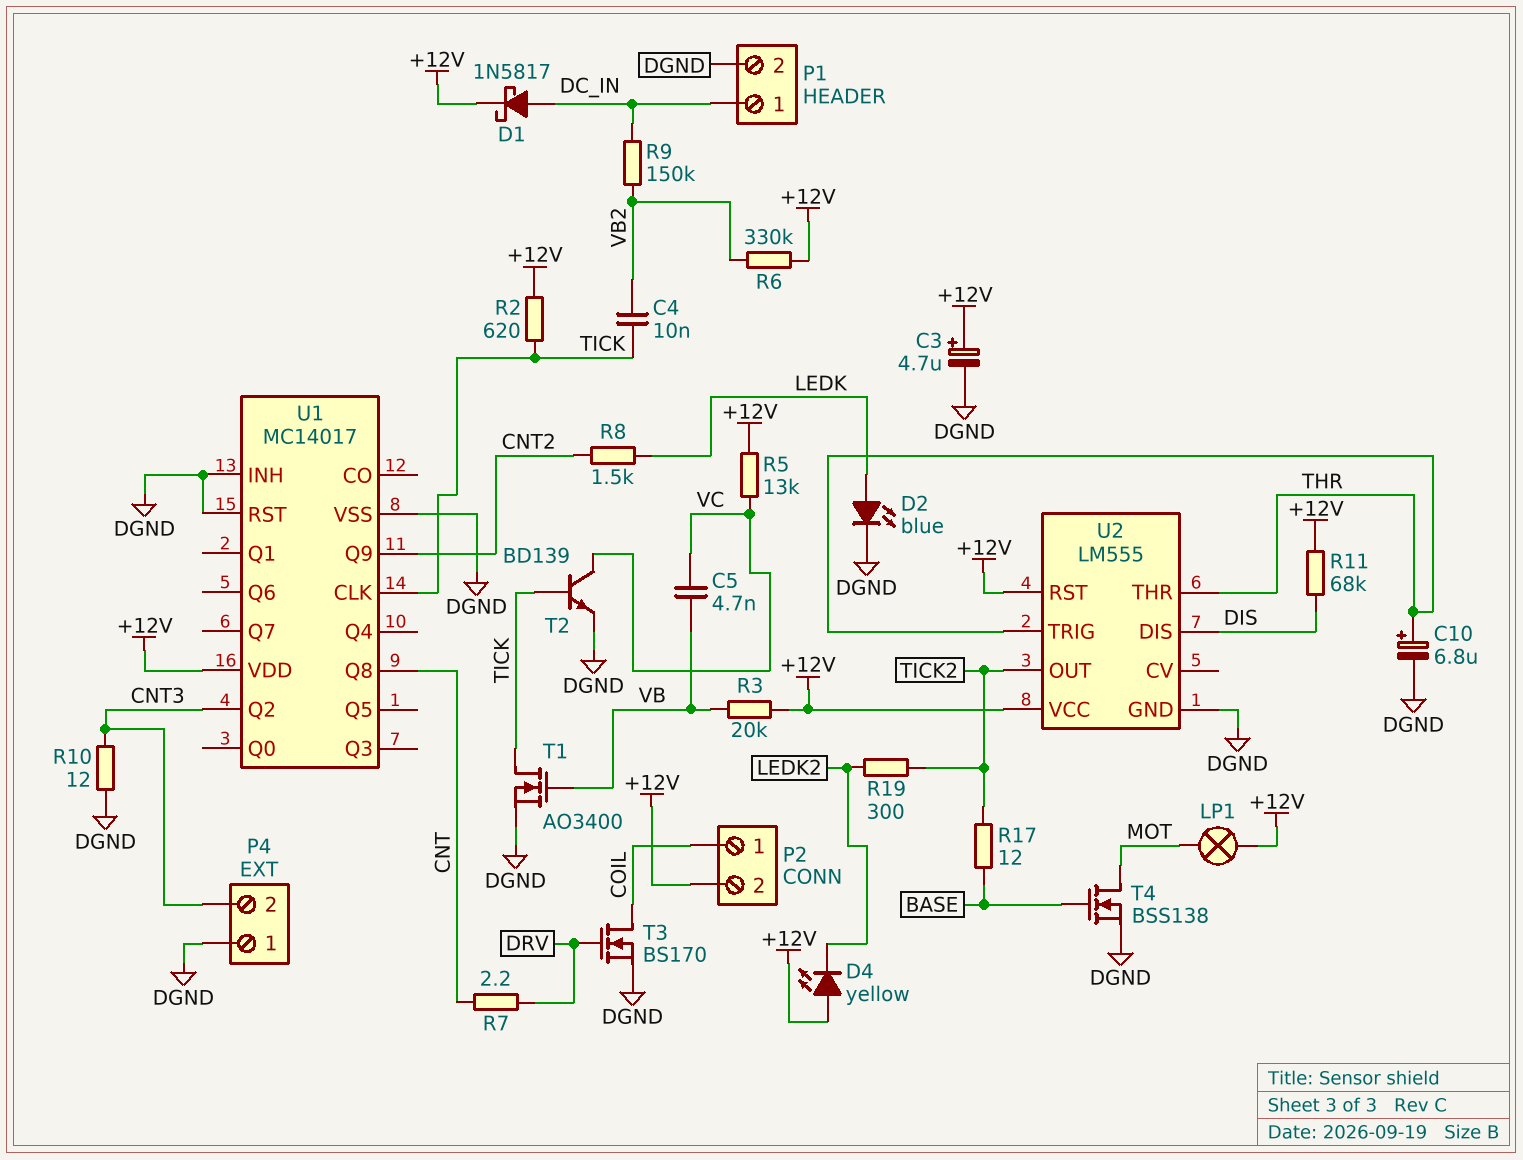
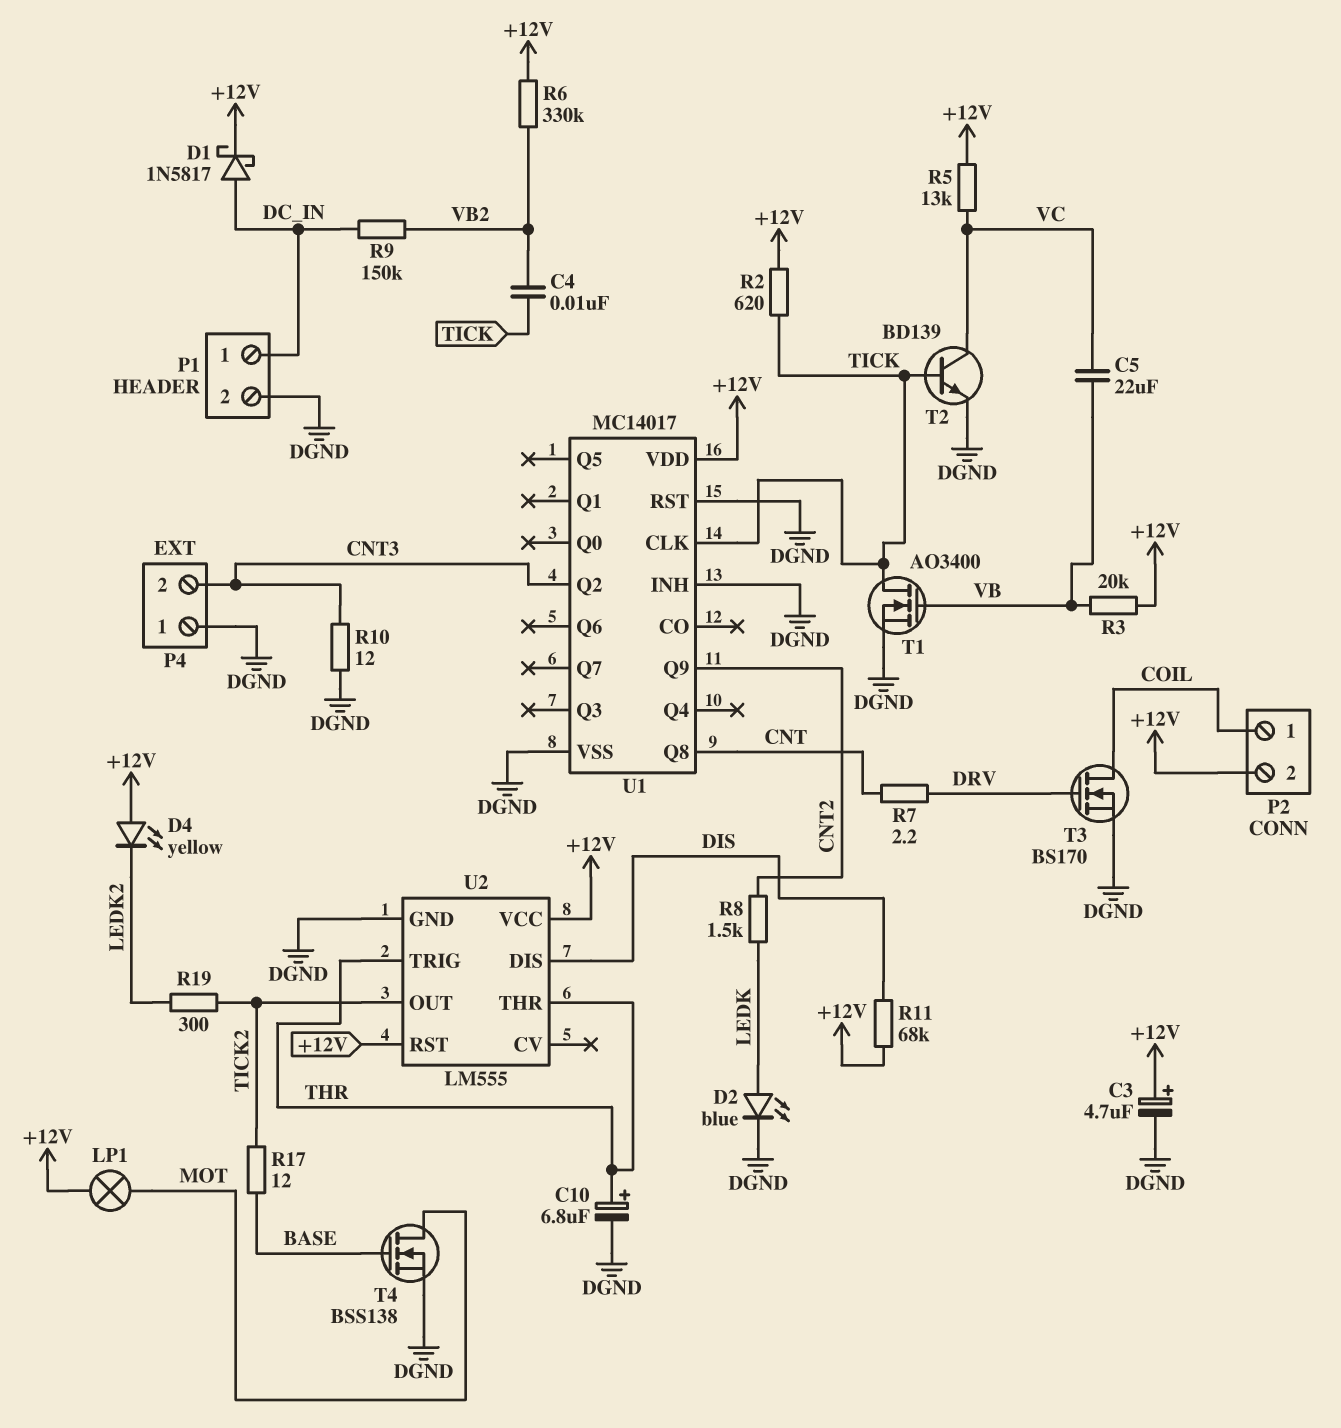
C5: 4.7nF (VB, VC) -> 22uF (VB, VC)

